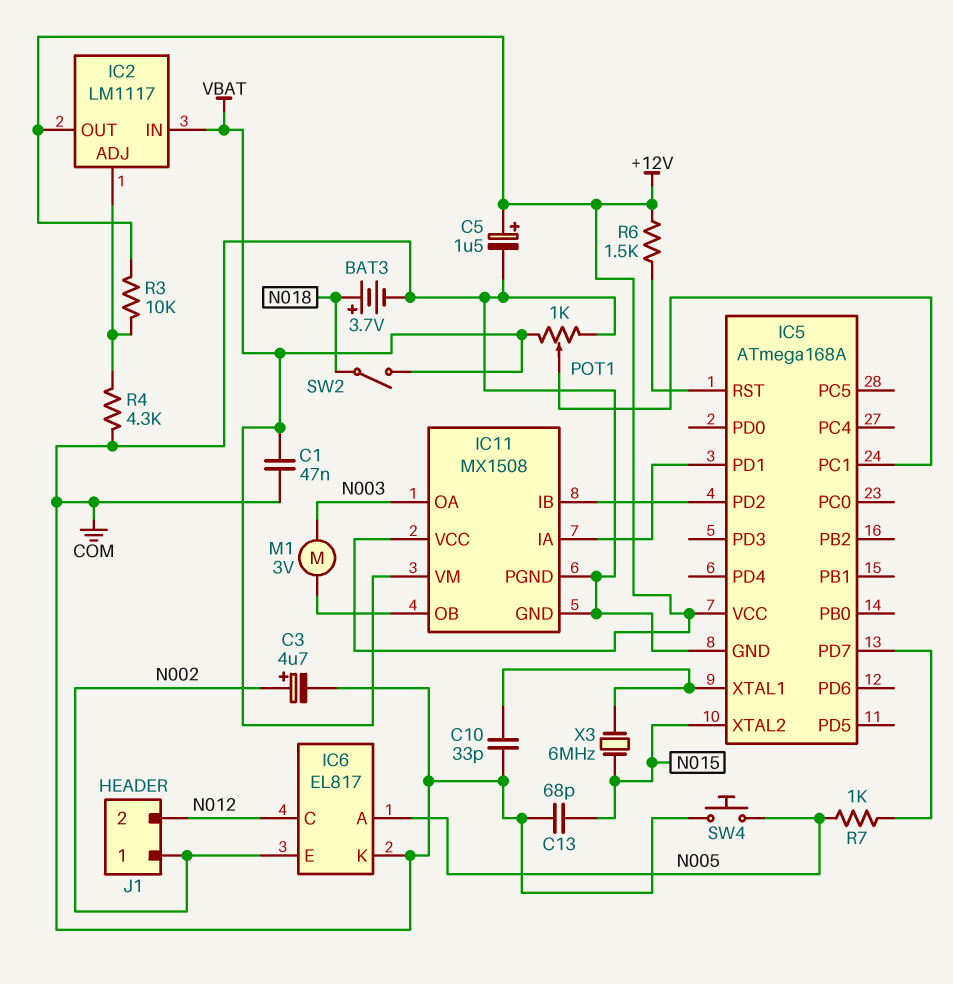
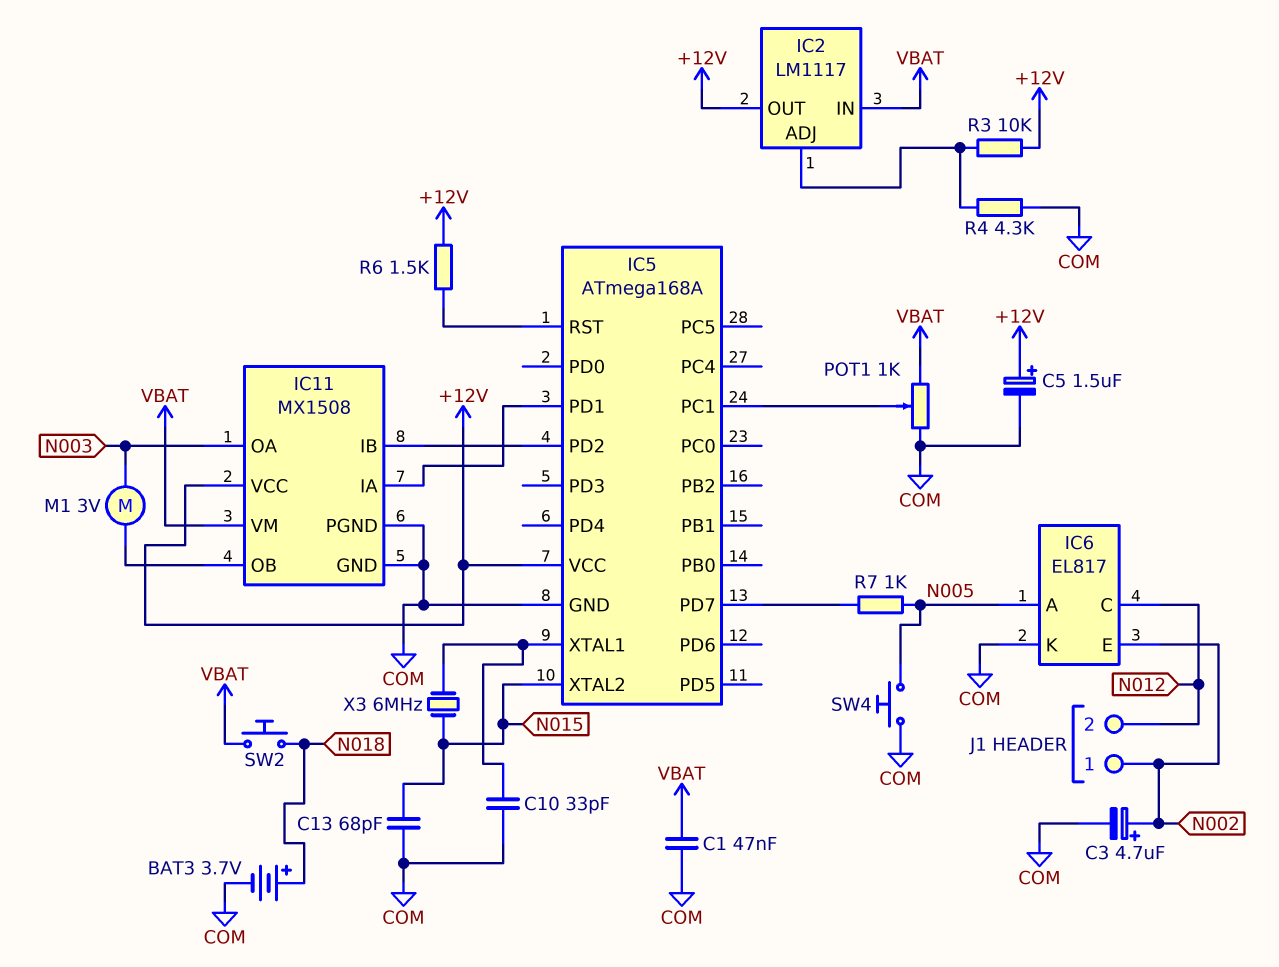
SW2: switch (N018, VBAT) -> button (N018, VBAT)

